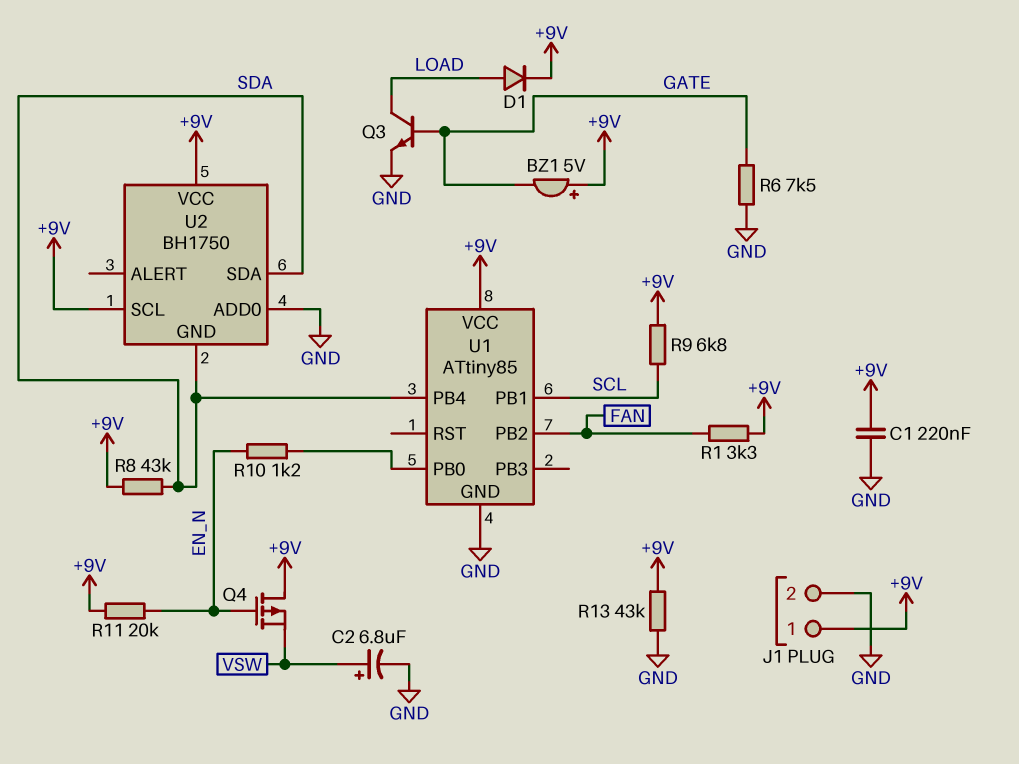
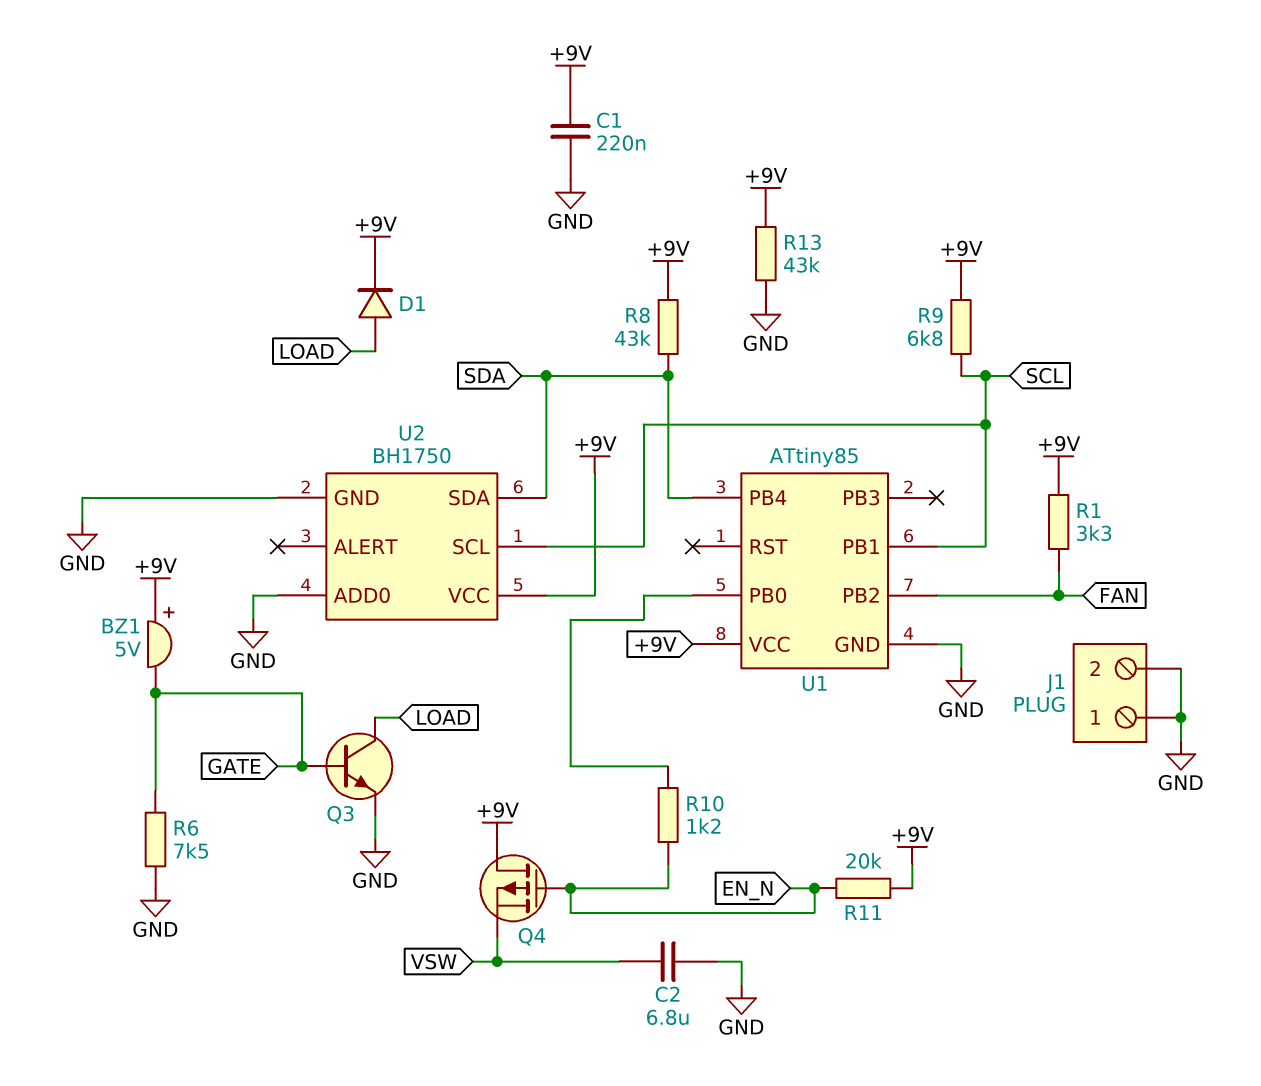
C2: 6.8uF (plus VSW, minus GND) -> 6.8uF (GND, VSW)
J1 pin 1: +9V -> GND
U2 pin GND: SDA -> GND
U2 pin SCL: +9V -> SCL

